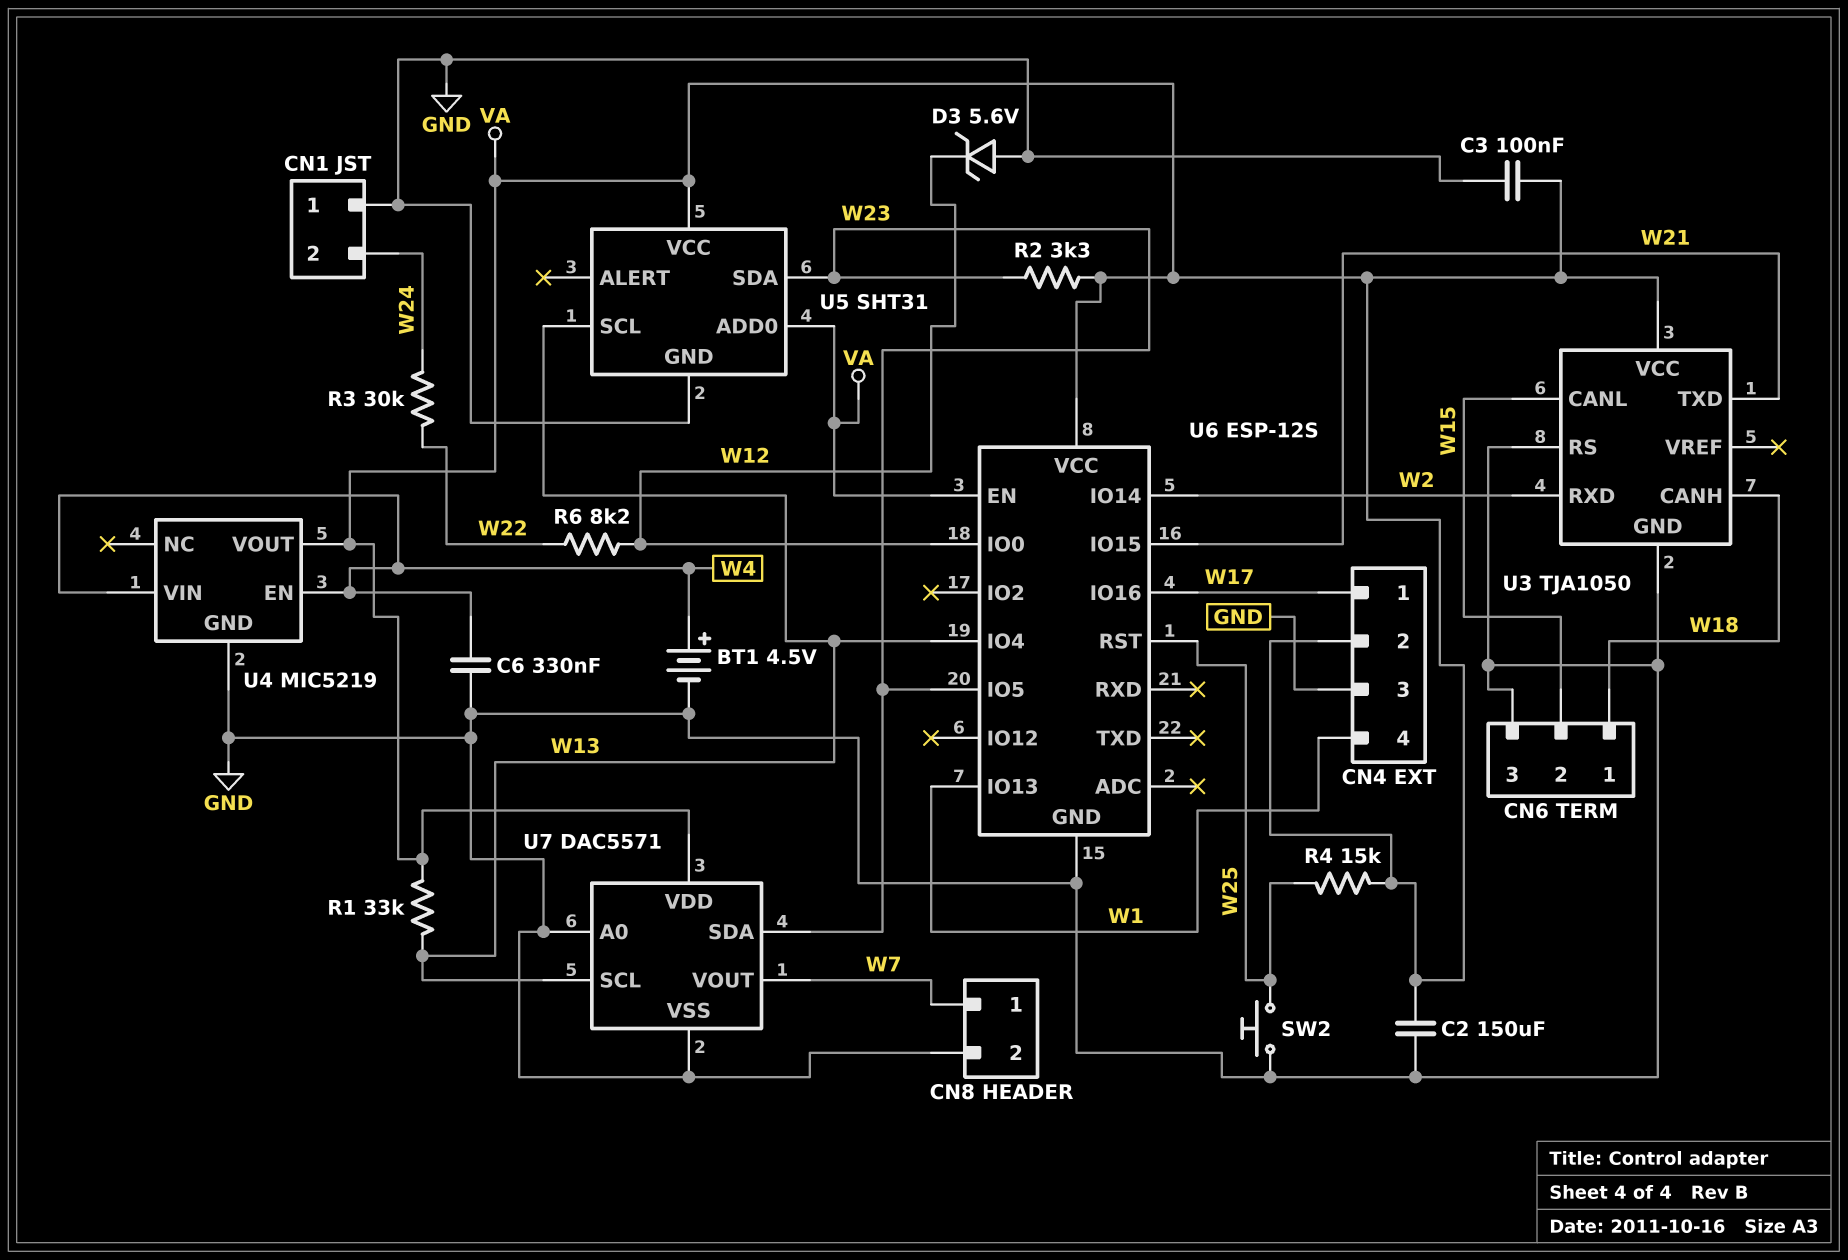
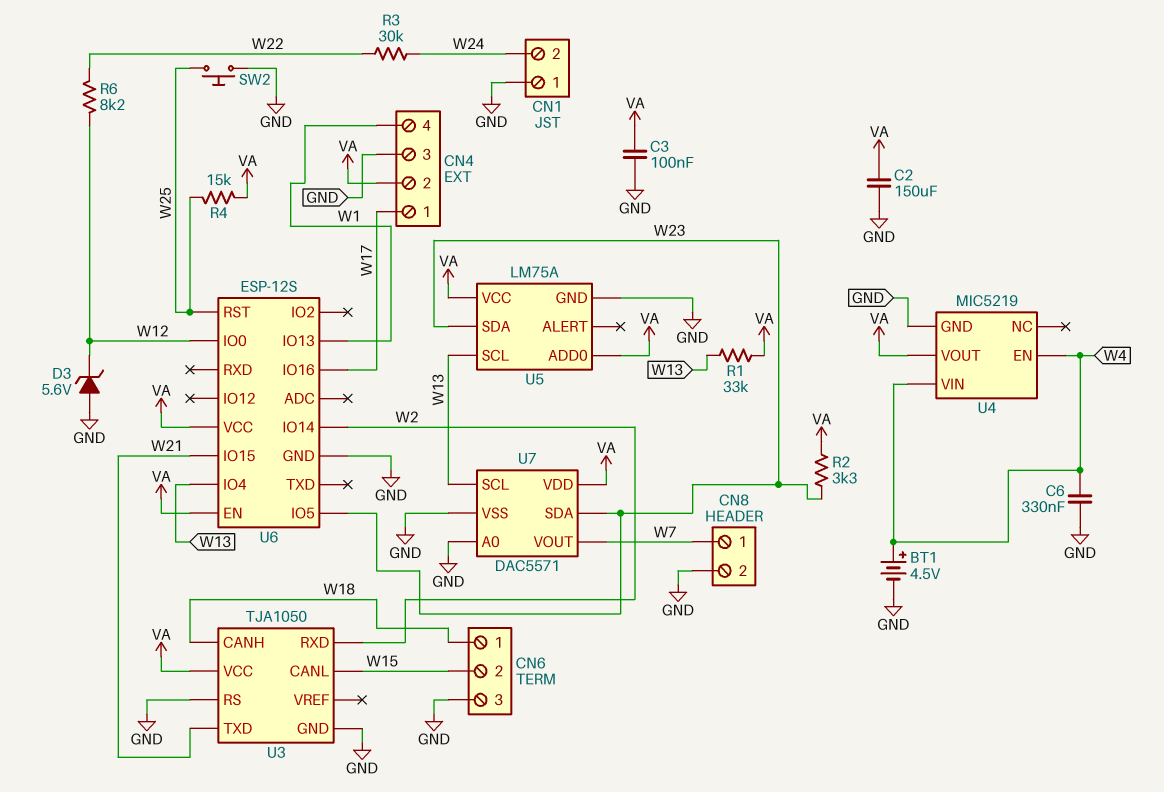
U5: SHT31 -> LM75A

